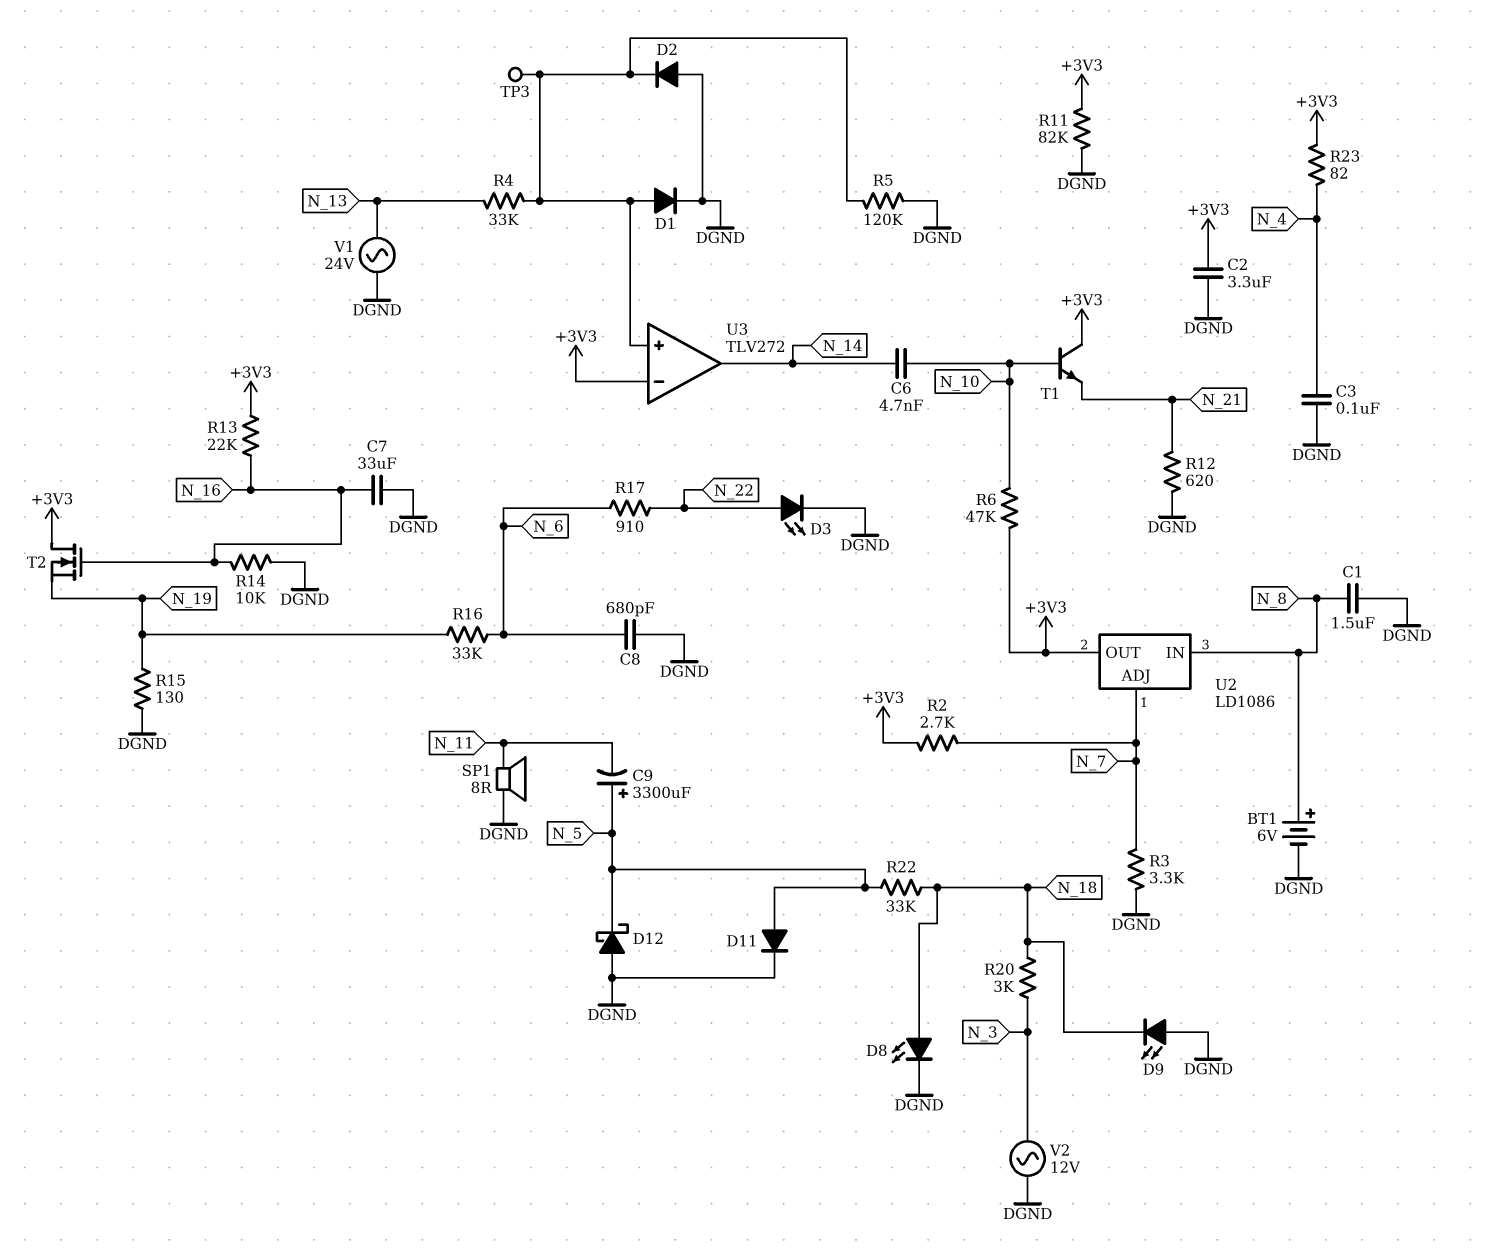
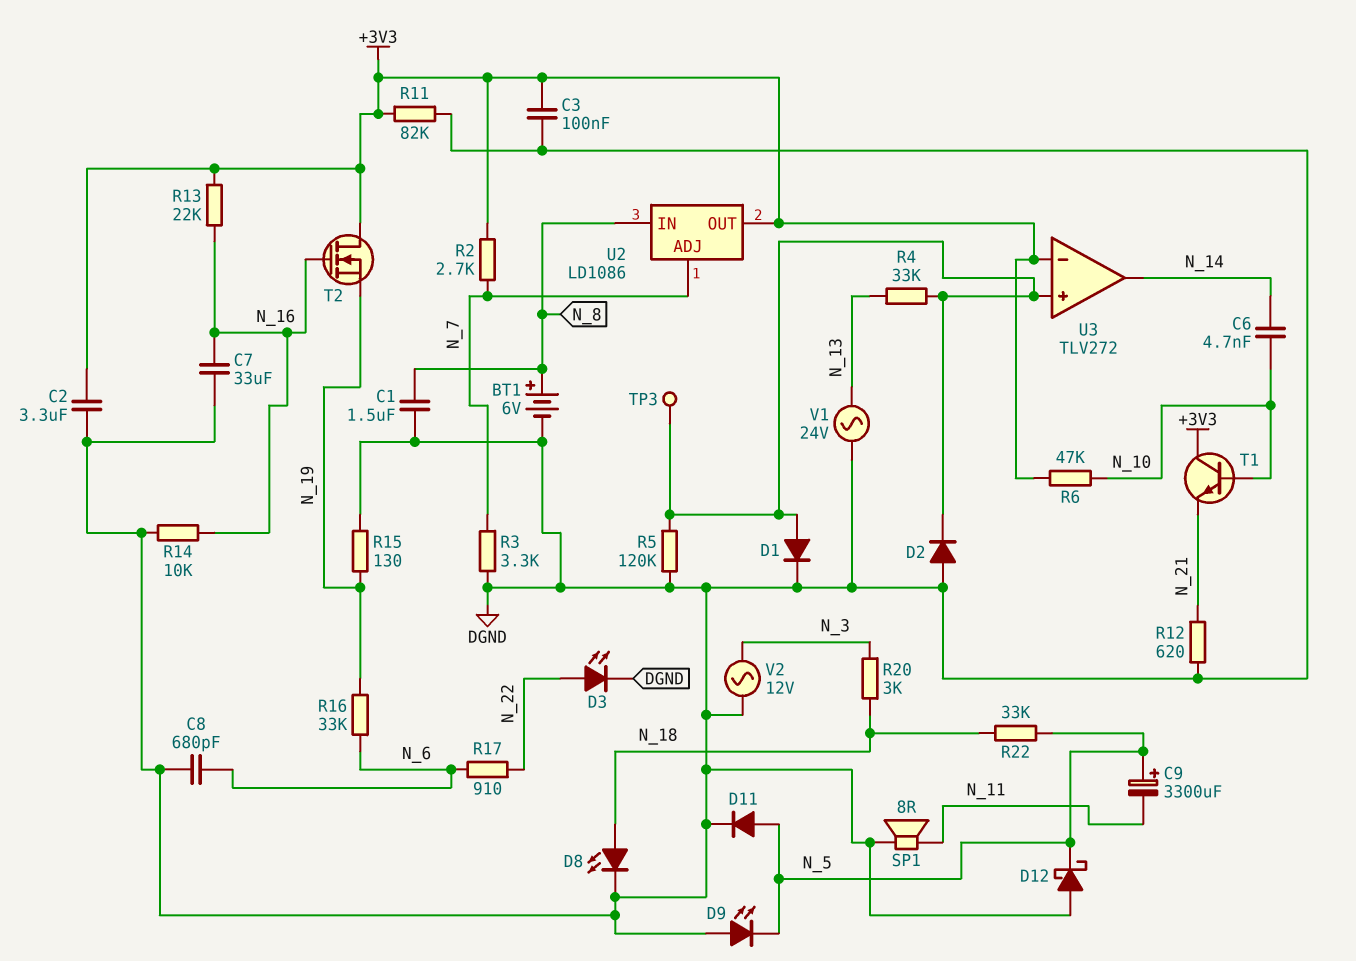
C3: 100nF (DGND, N_4) -> 100nF (+3V3, DGND)
D9: LED (A DGND, K N_18) -> LED (A DGND, K N_5)
R23: 82 (+3V3, N_4) -> none

